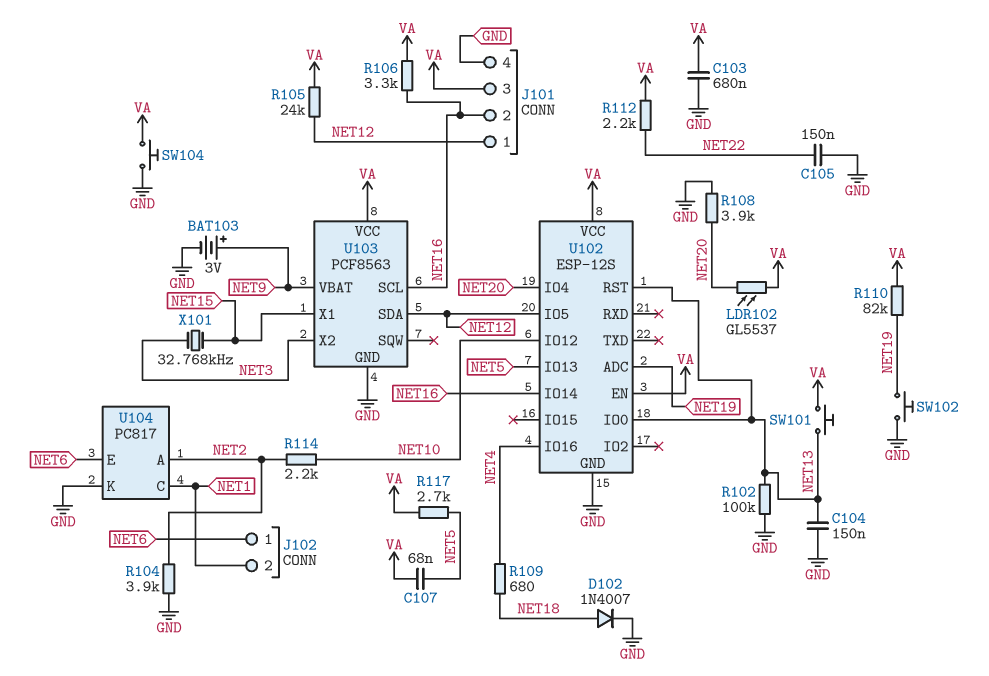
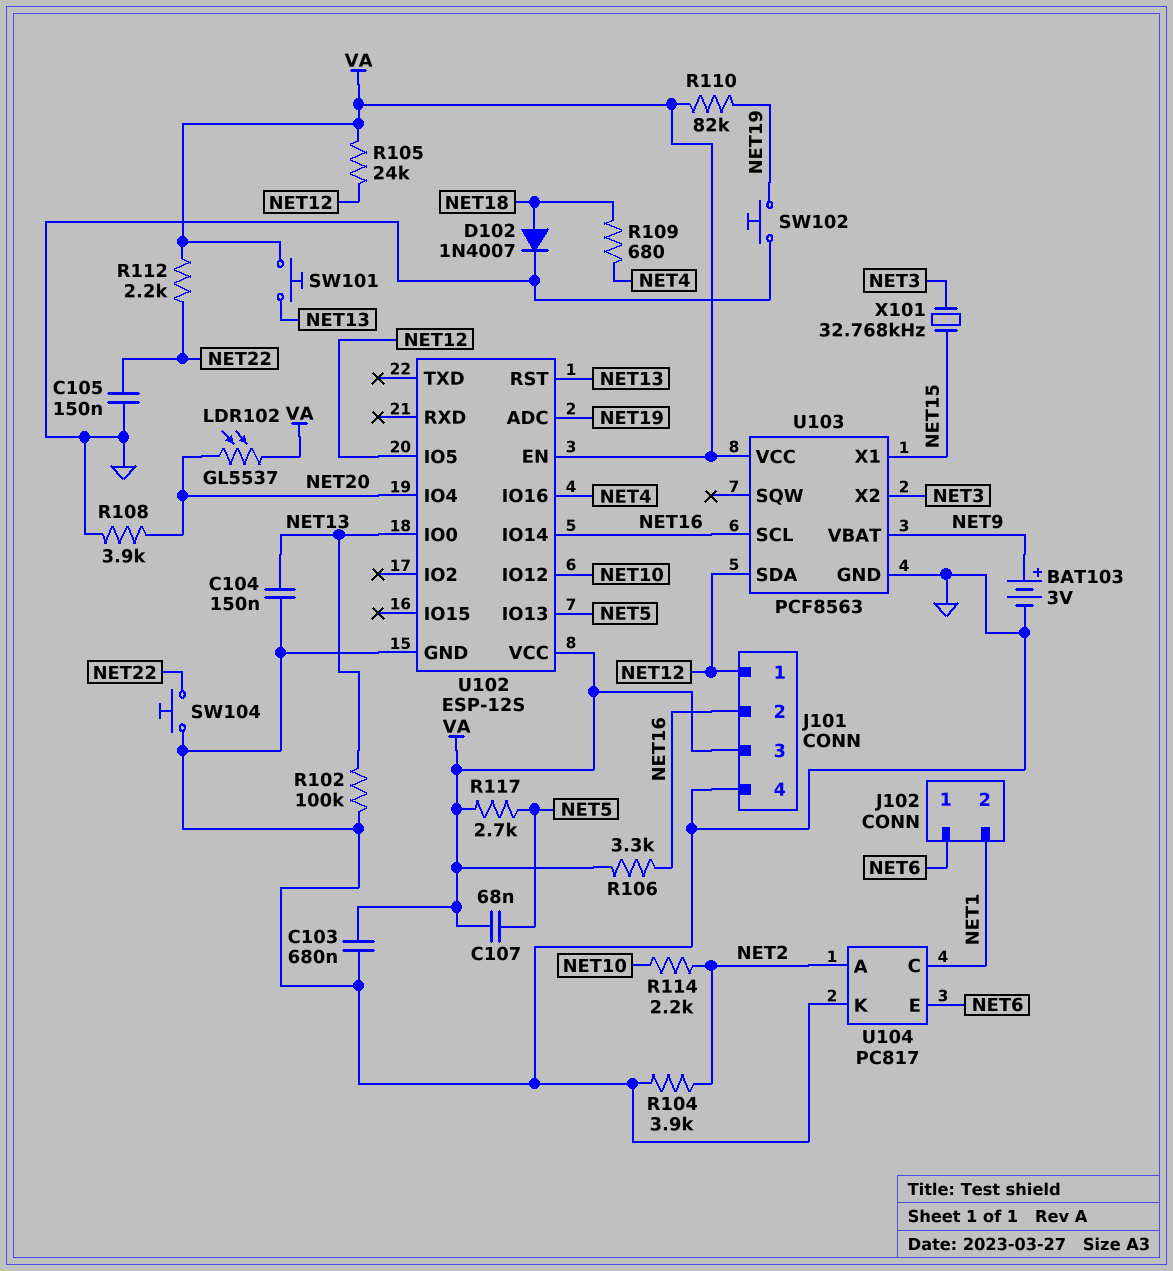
SW104: button (GND, VA) -> button (GND, NET22)

